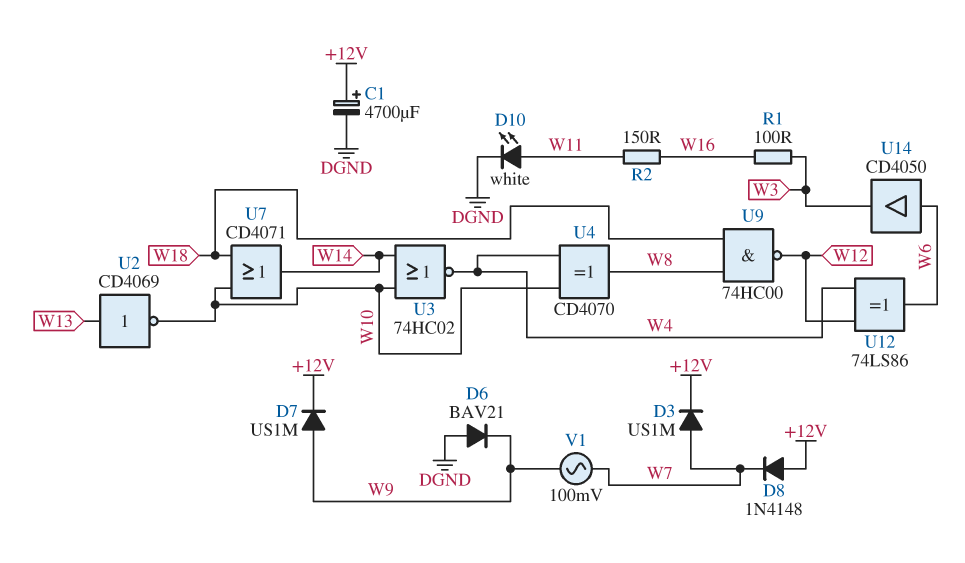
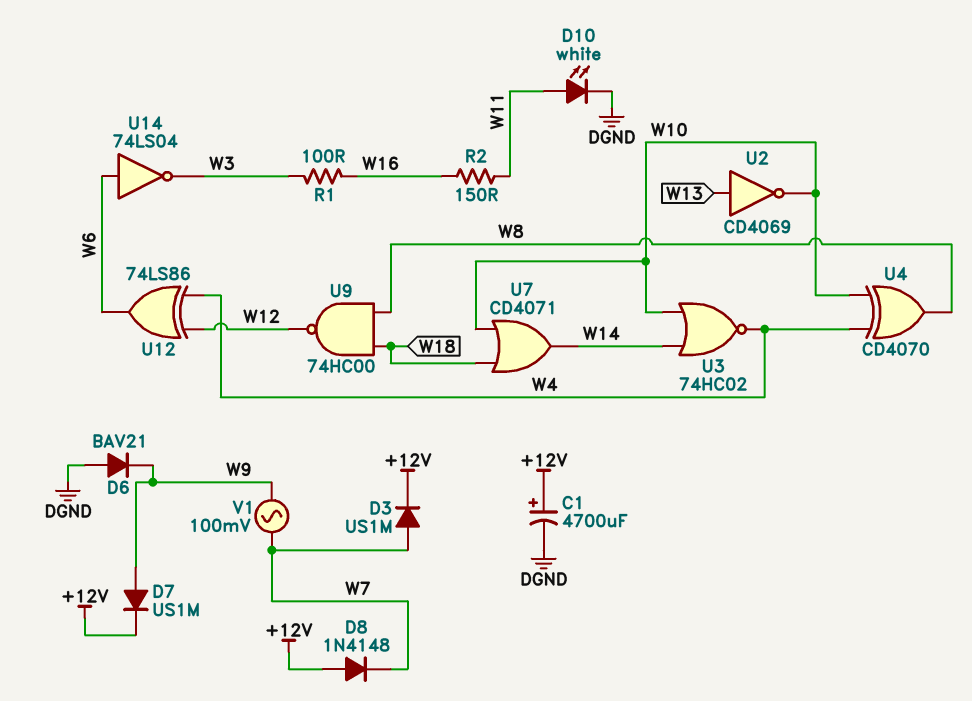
U14: buffer CD4050 (in W6, out W3) -> NOT 74LS04 (in W6, out W3)

